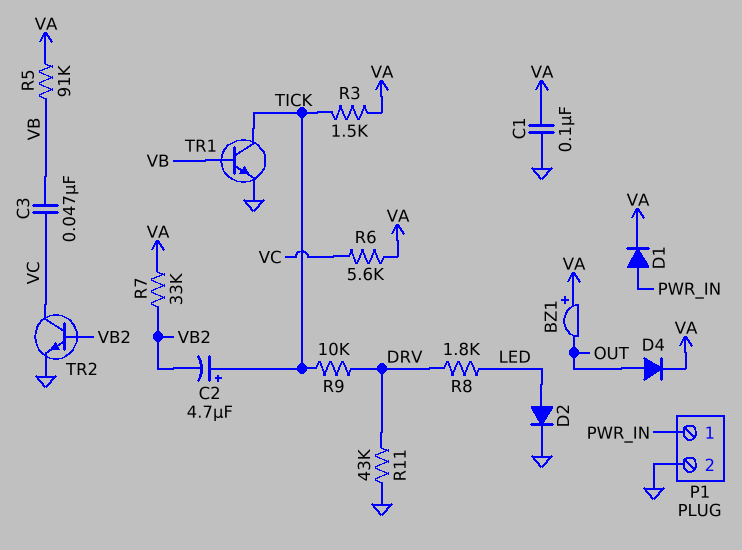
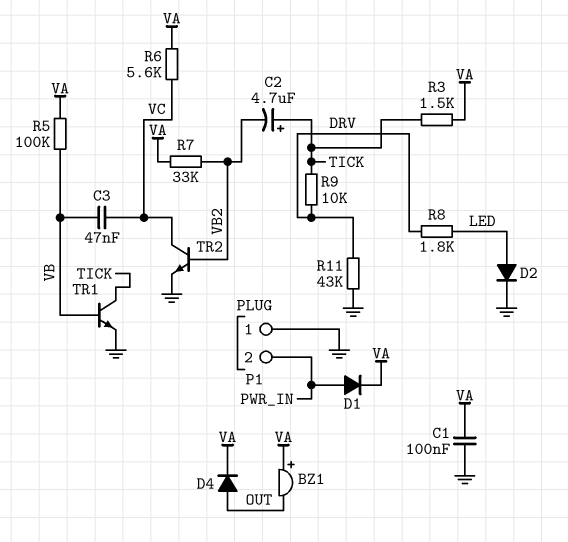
P1 pin 1: PWR_IN -> GND
P1 pin 2: GND -> PWR_IN
R5: 91k (VA, VB) -> 100k (VA, VB)

